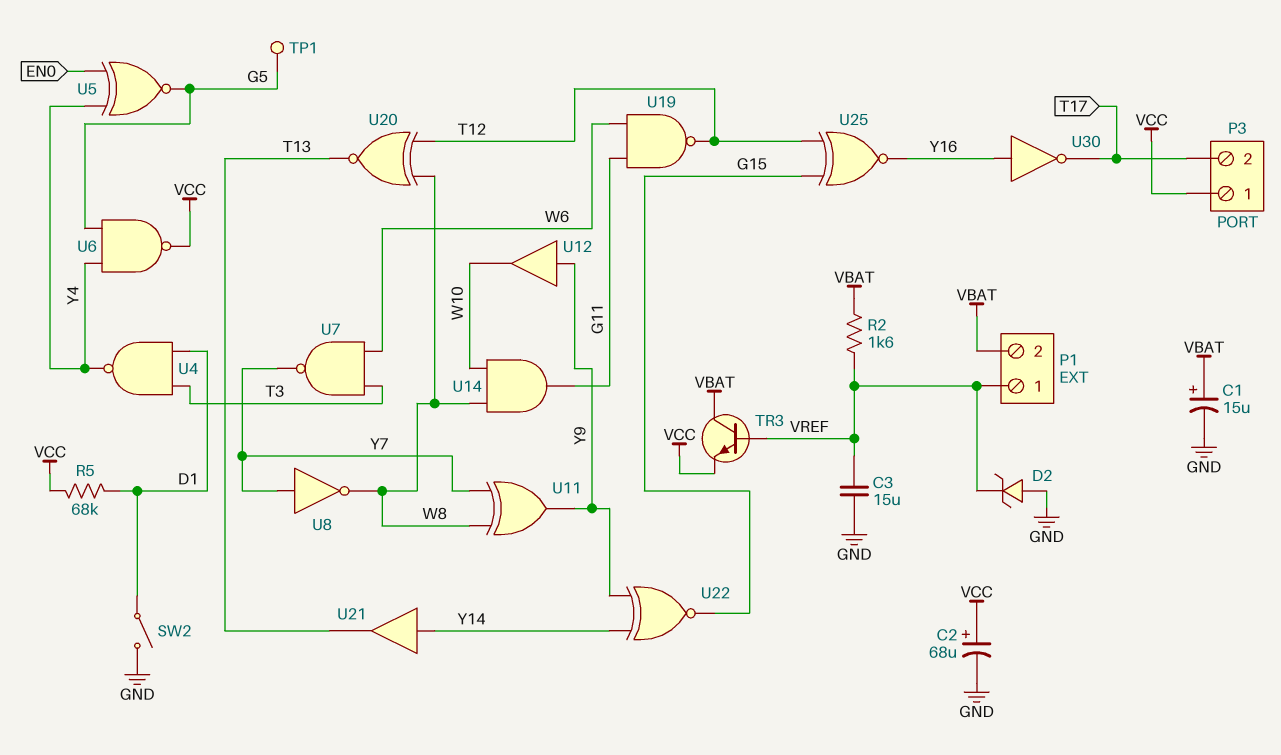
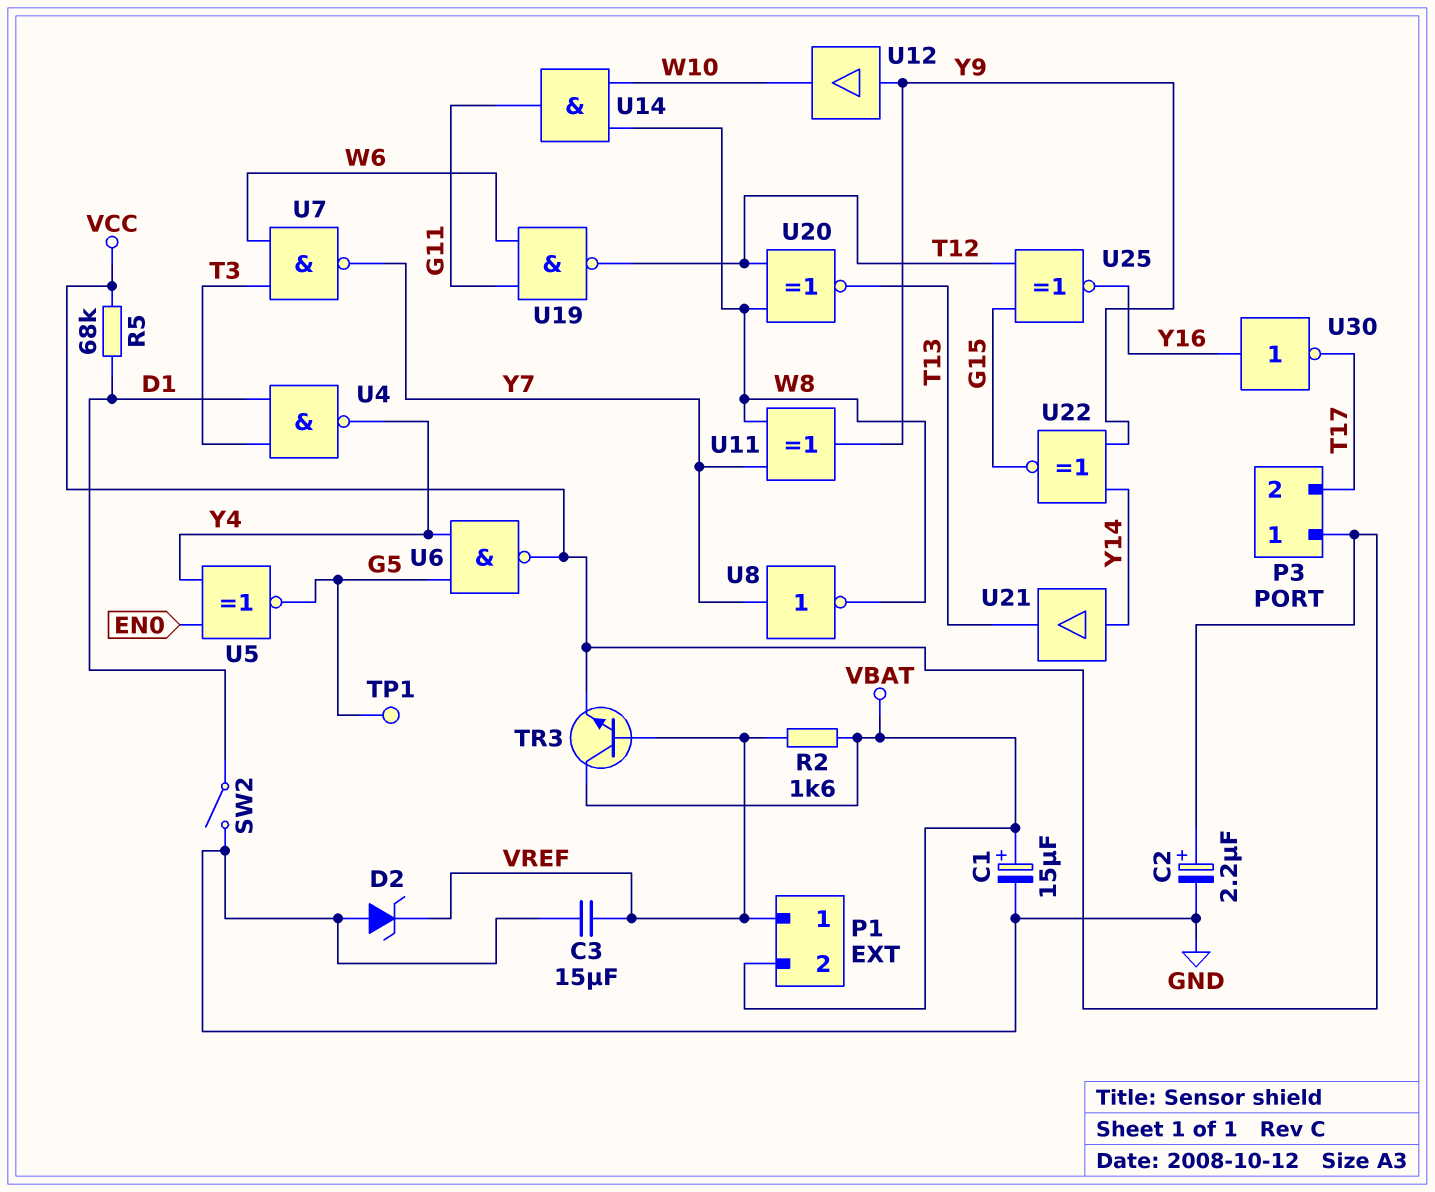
C2: 68uF (plus VCC, minus GND) -> 2.2uF (plus VCC, minus GND)

